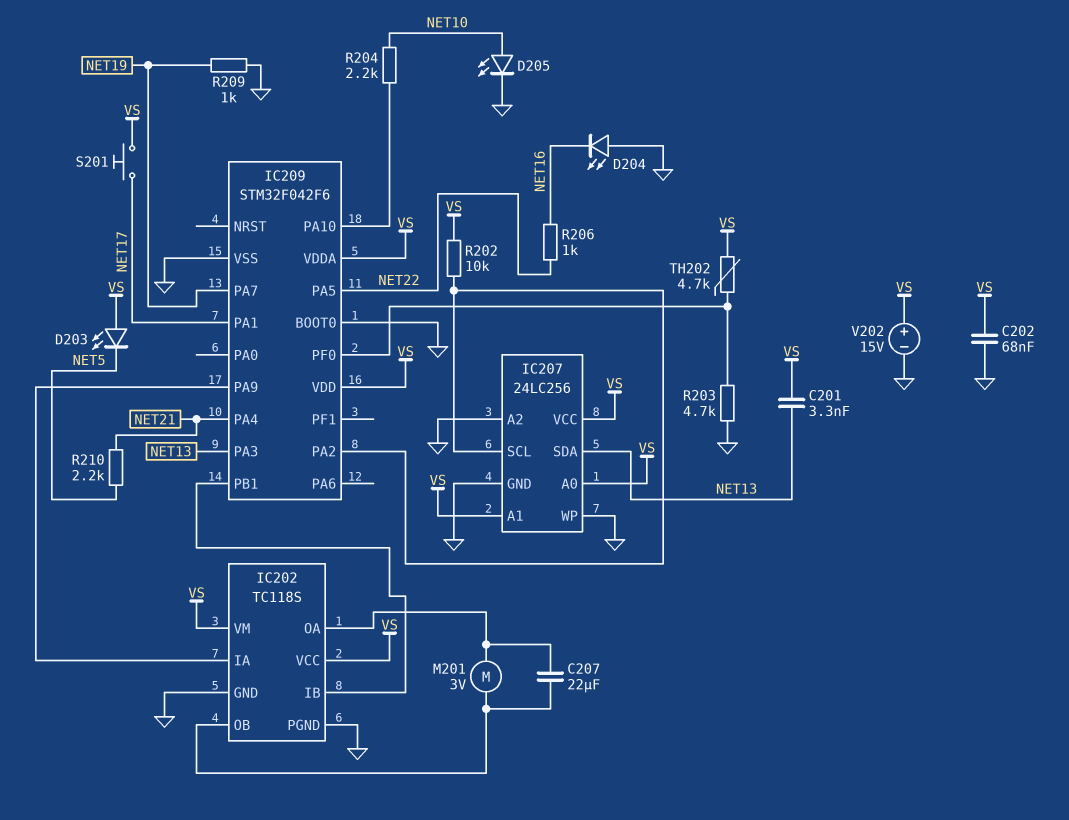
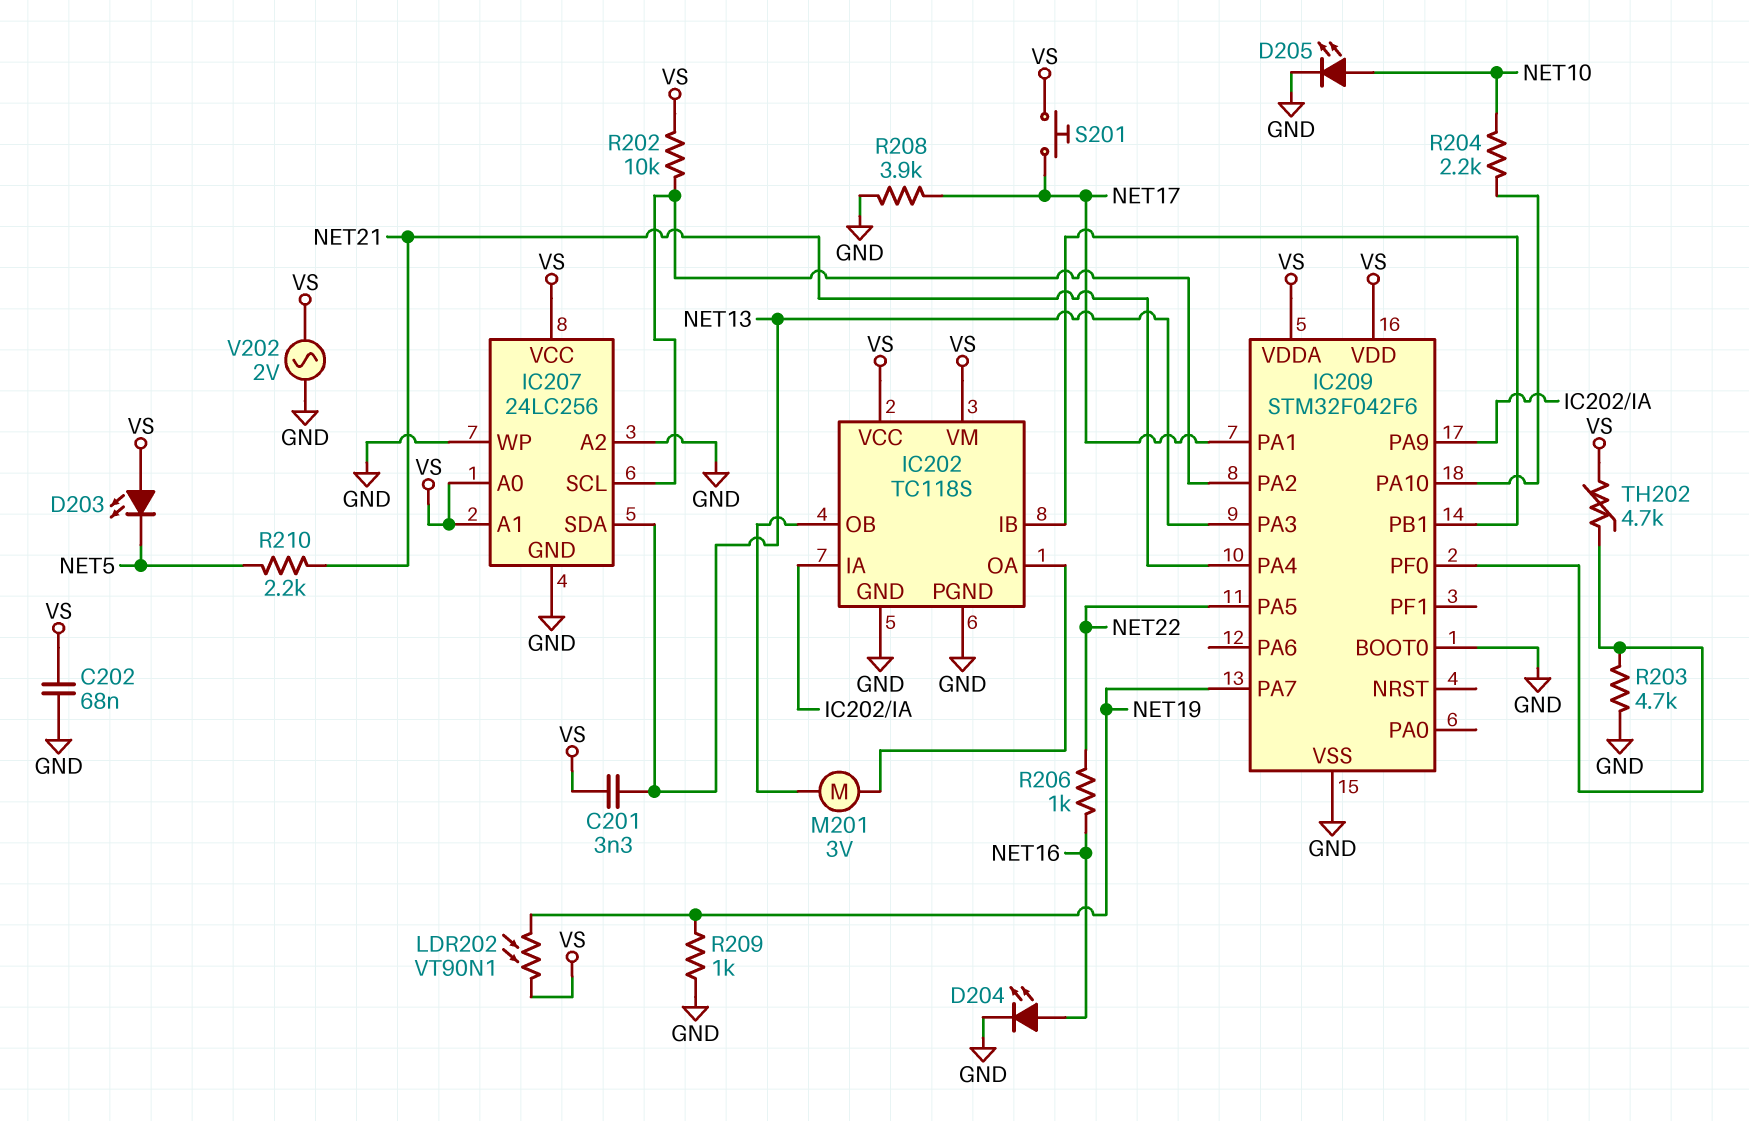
C207: 22uF (IC202/OA, IC202/OB) -> none
D204: LED (A GND, K NET16) -> LED (A NET16, K GND)
LDR202: none -> VT90N1 (NET19, VS)
R208: none -> 3.9k (GND, NET17)
V202: 15V (plus VS, minus GND) -> AC 2V (GND, VS)

